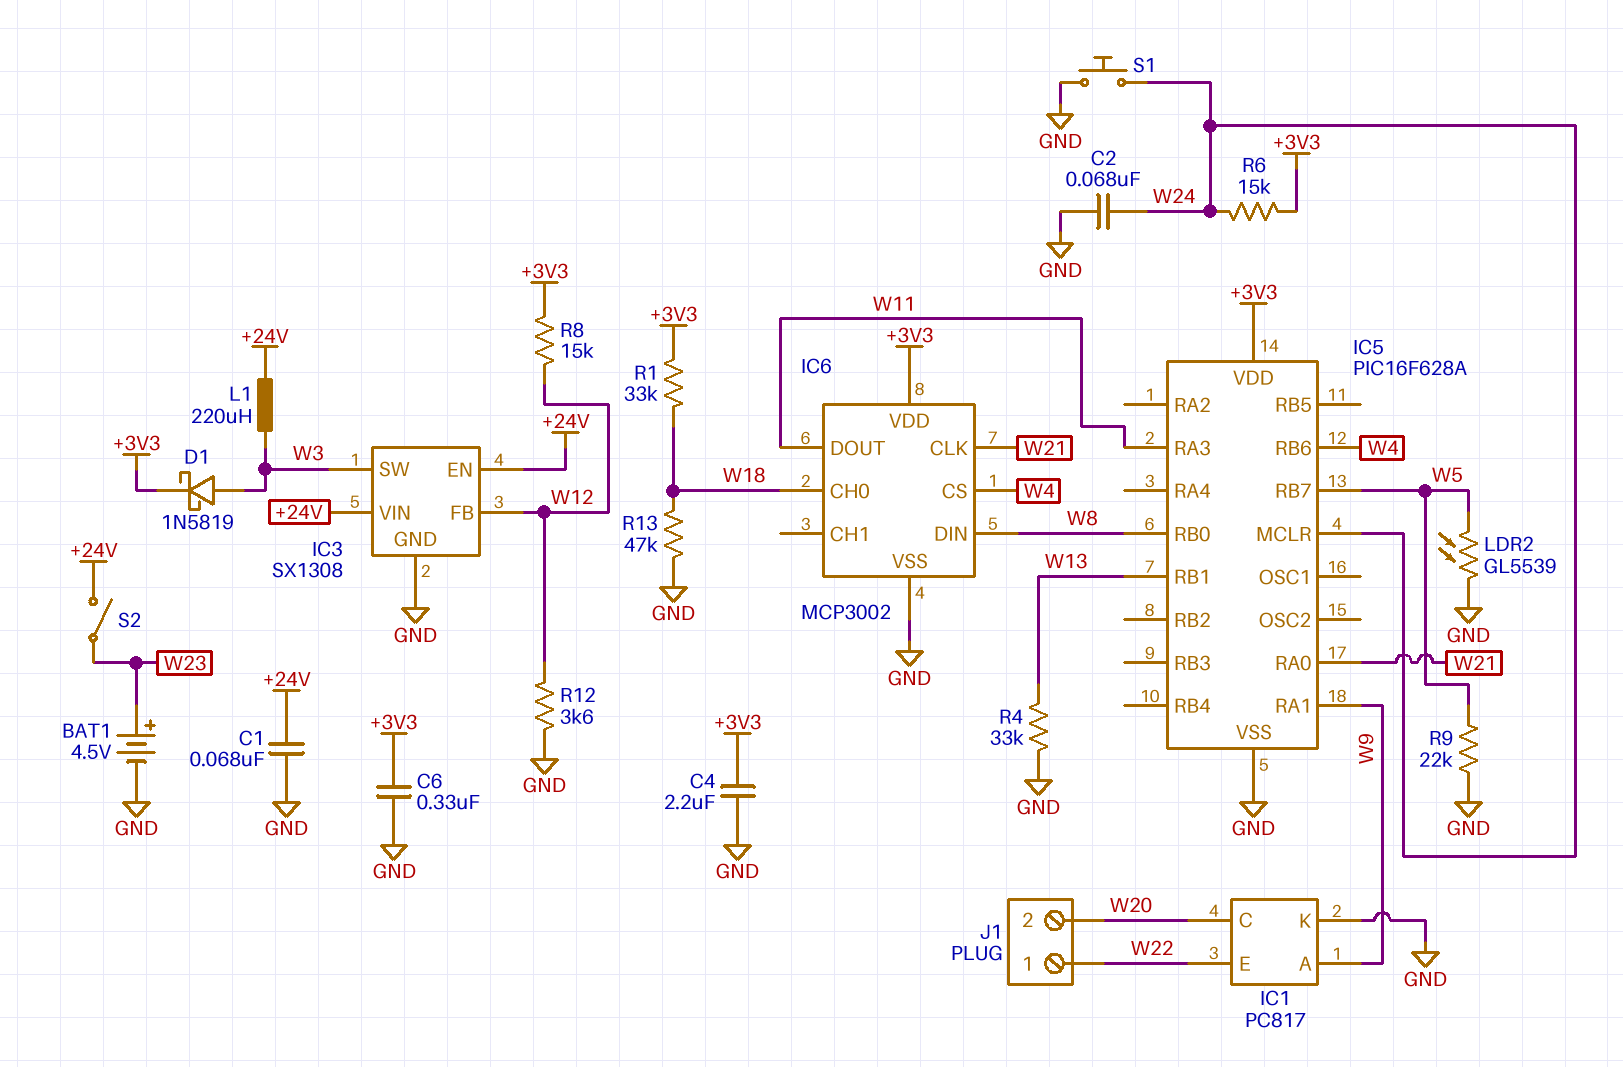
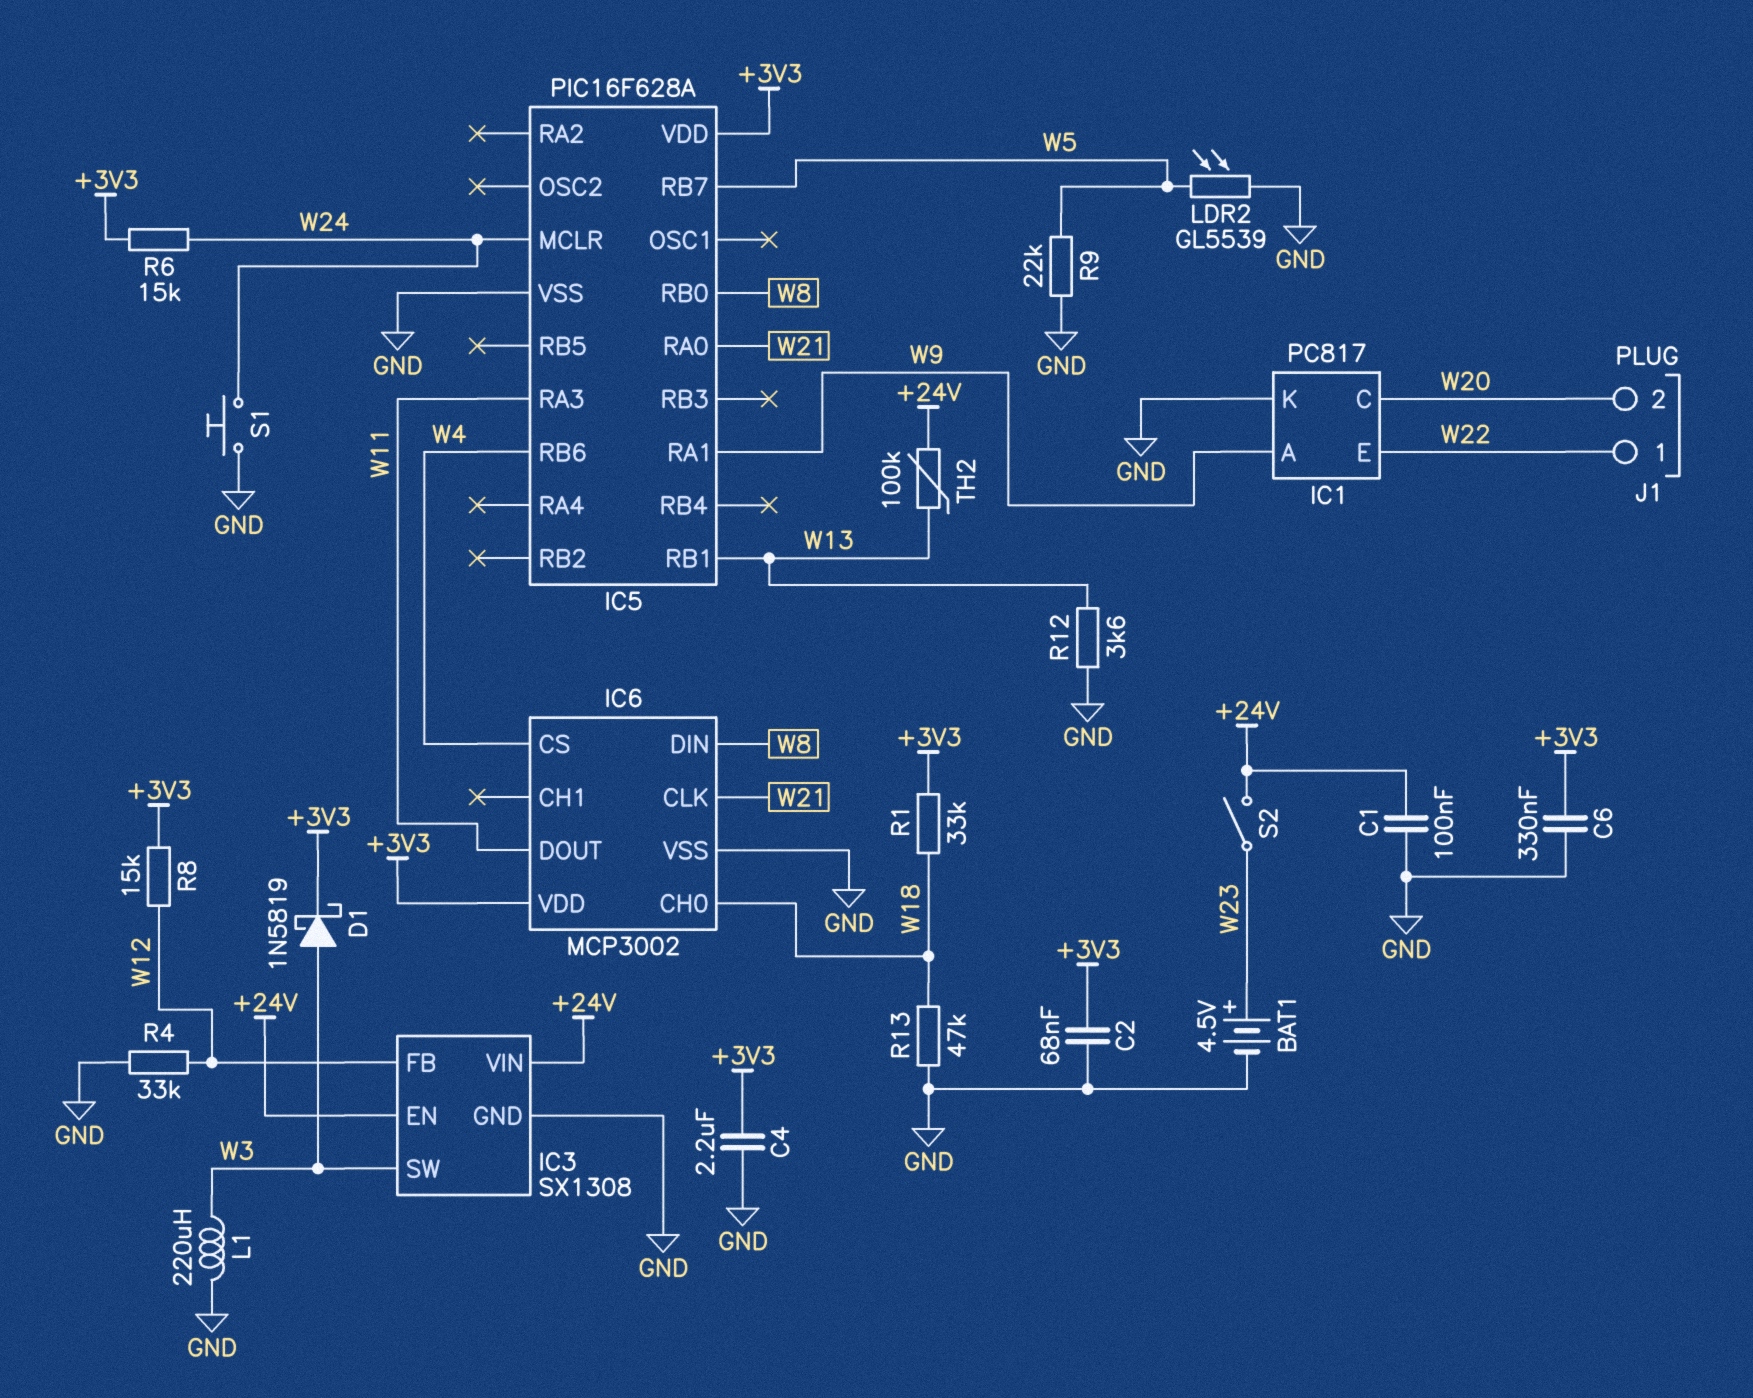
C1: 68nF (+24V, GND) -> 100nF (+24V, GND)
C2: 68nF (GND, W24) -> 68nF (+3V3, GND)
L1: 220uH (+24V, W3) -> 220uH (GND, W3)
R4: 33k (GND, W13) -> 33k (GND, W12)
R12: 3.6k (GND, W12) -> 3.6k (GND, W13)
TH2: none -> 100k (+24V, W13)

